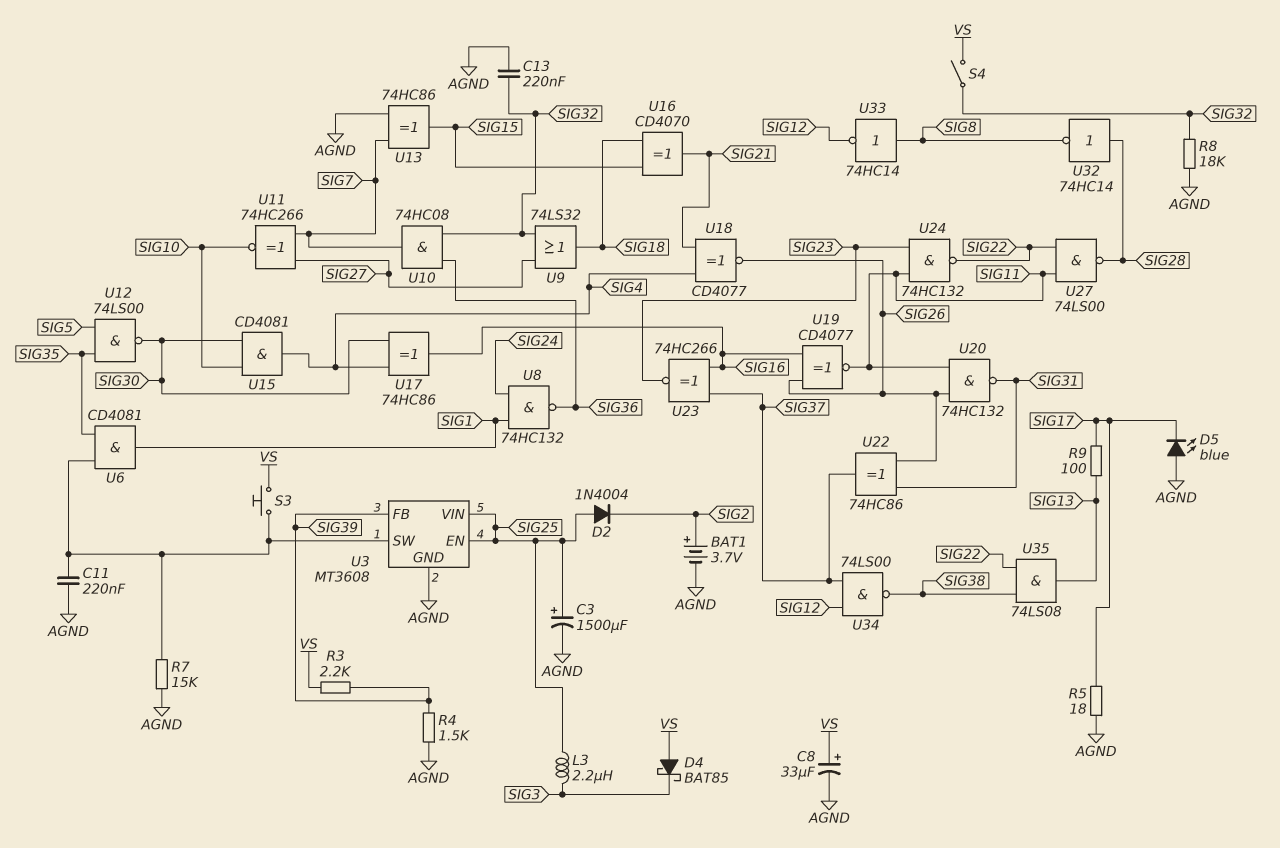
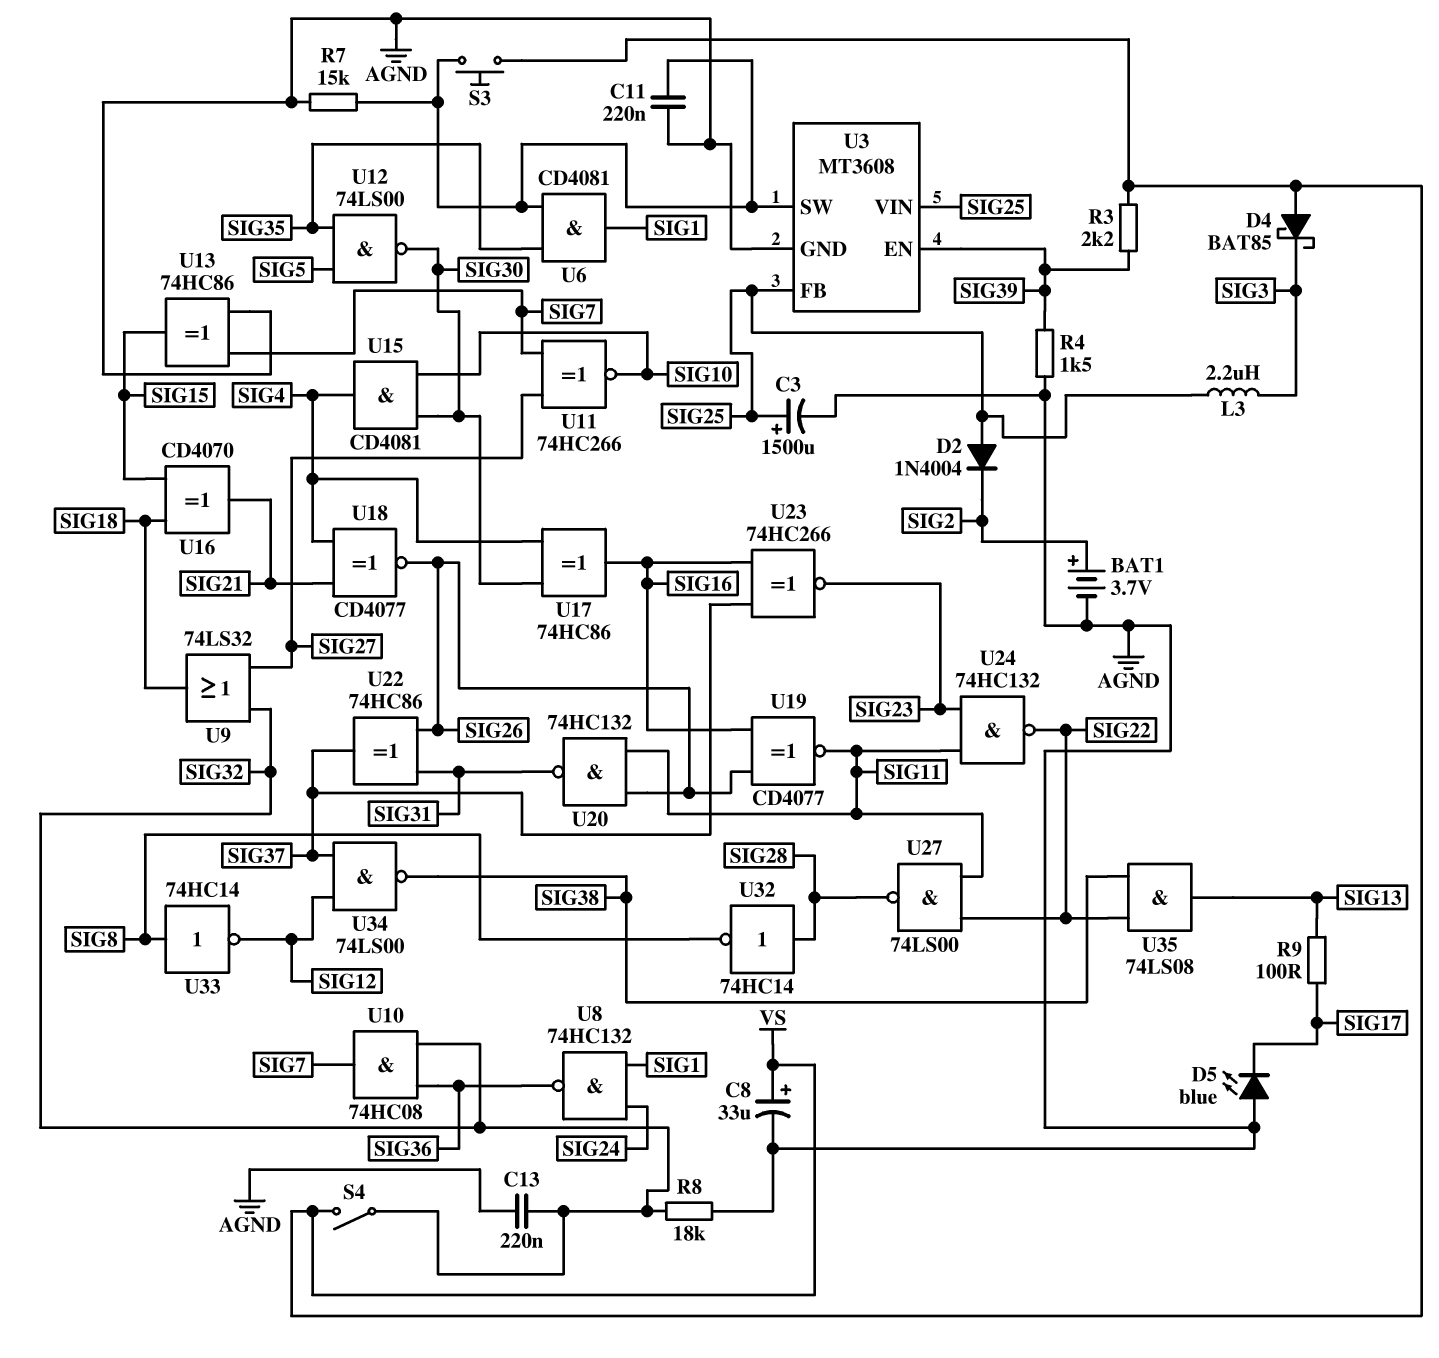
R5: 18 (AGND, SIG17) -> none
U3 pin EN: SIG25 -> SIG39
U3 pin FB: SIG39 -> SIG25

